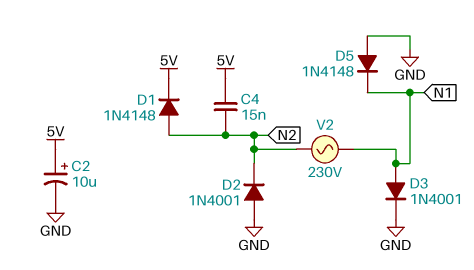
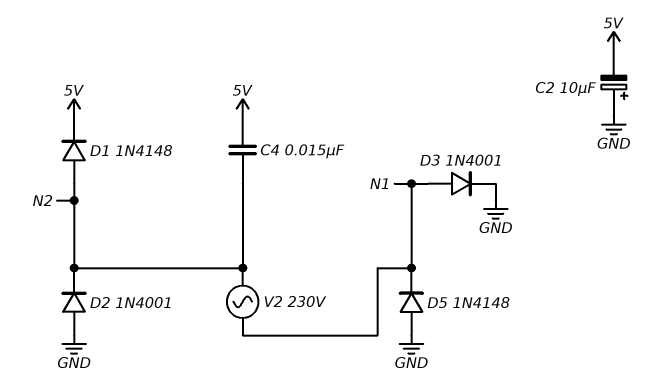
C2: 10uF (plus 5V, minus GND) -> 10uF (plus GND, minus 5V)

